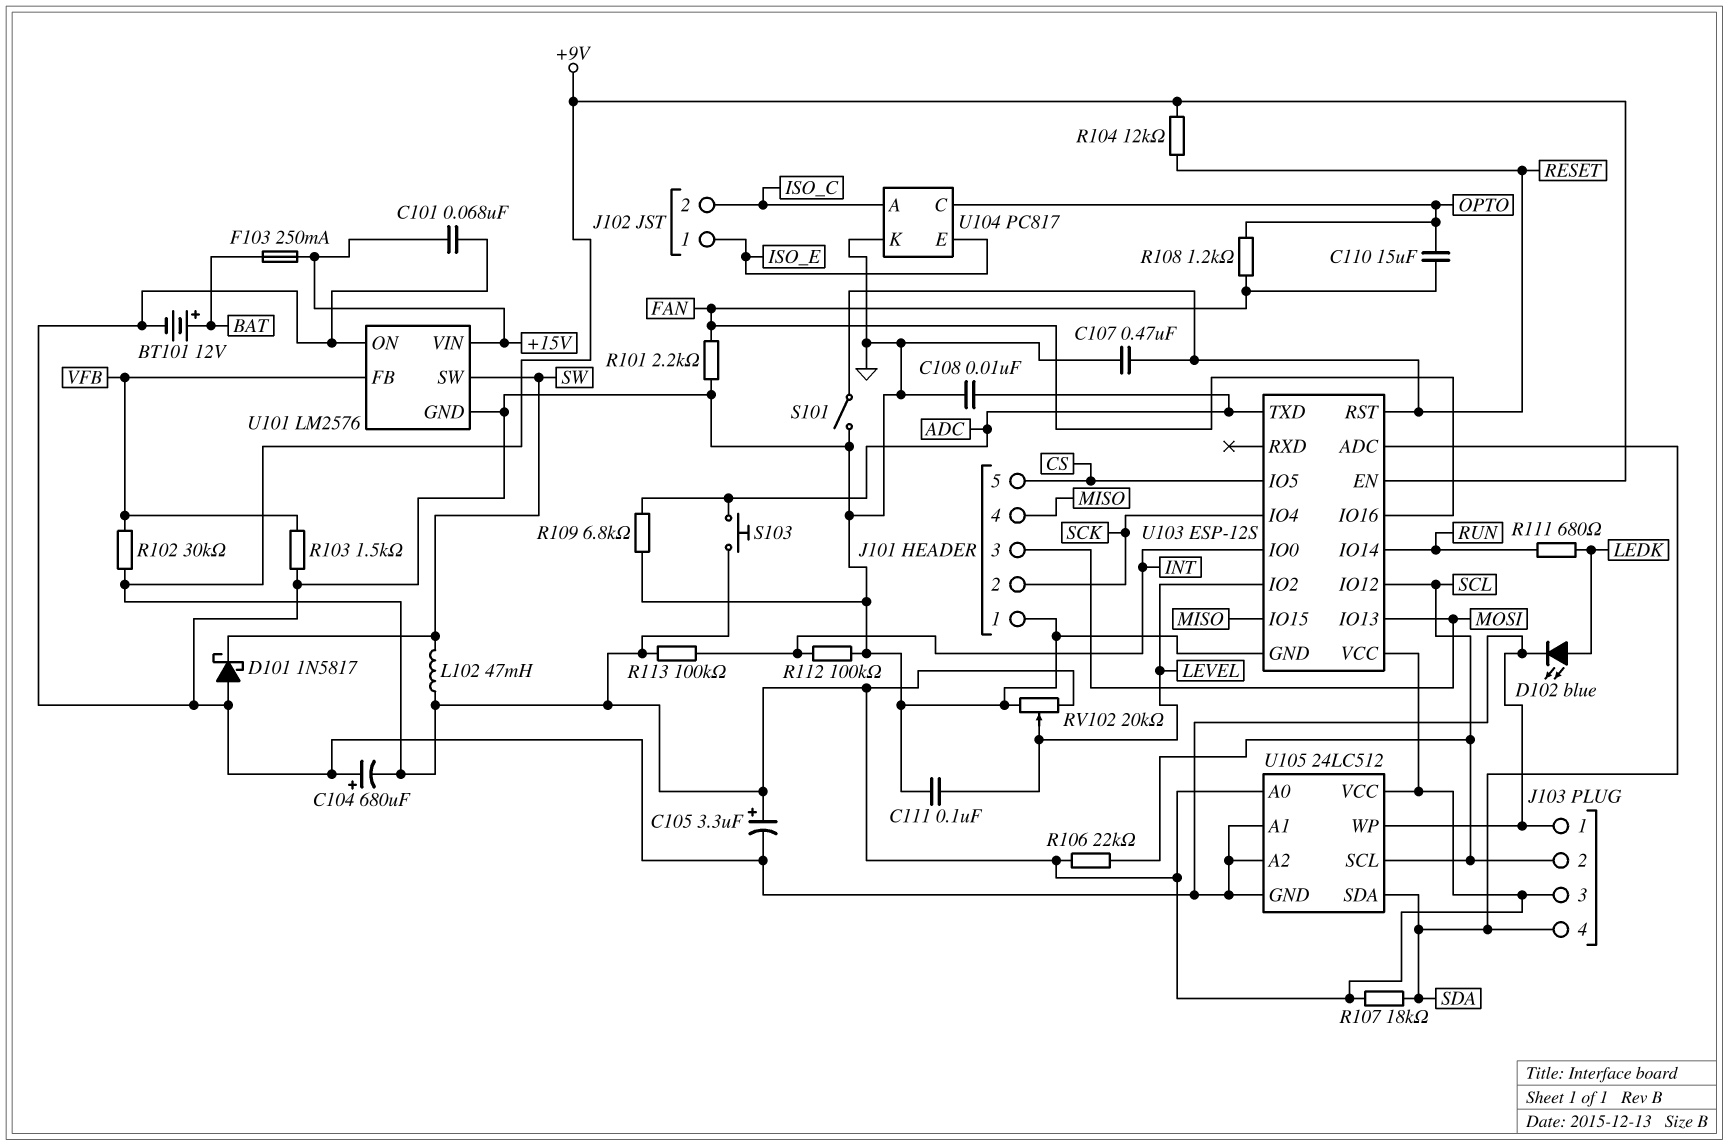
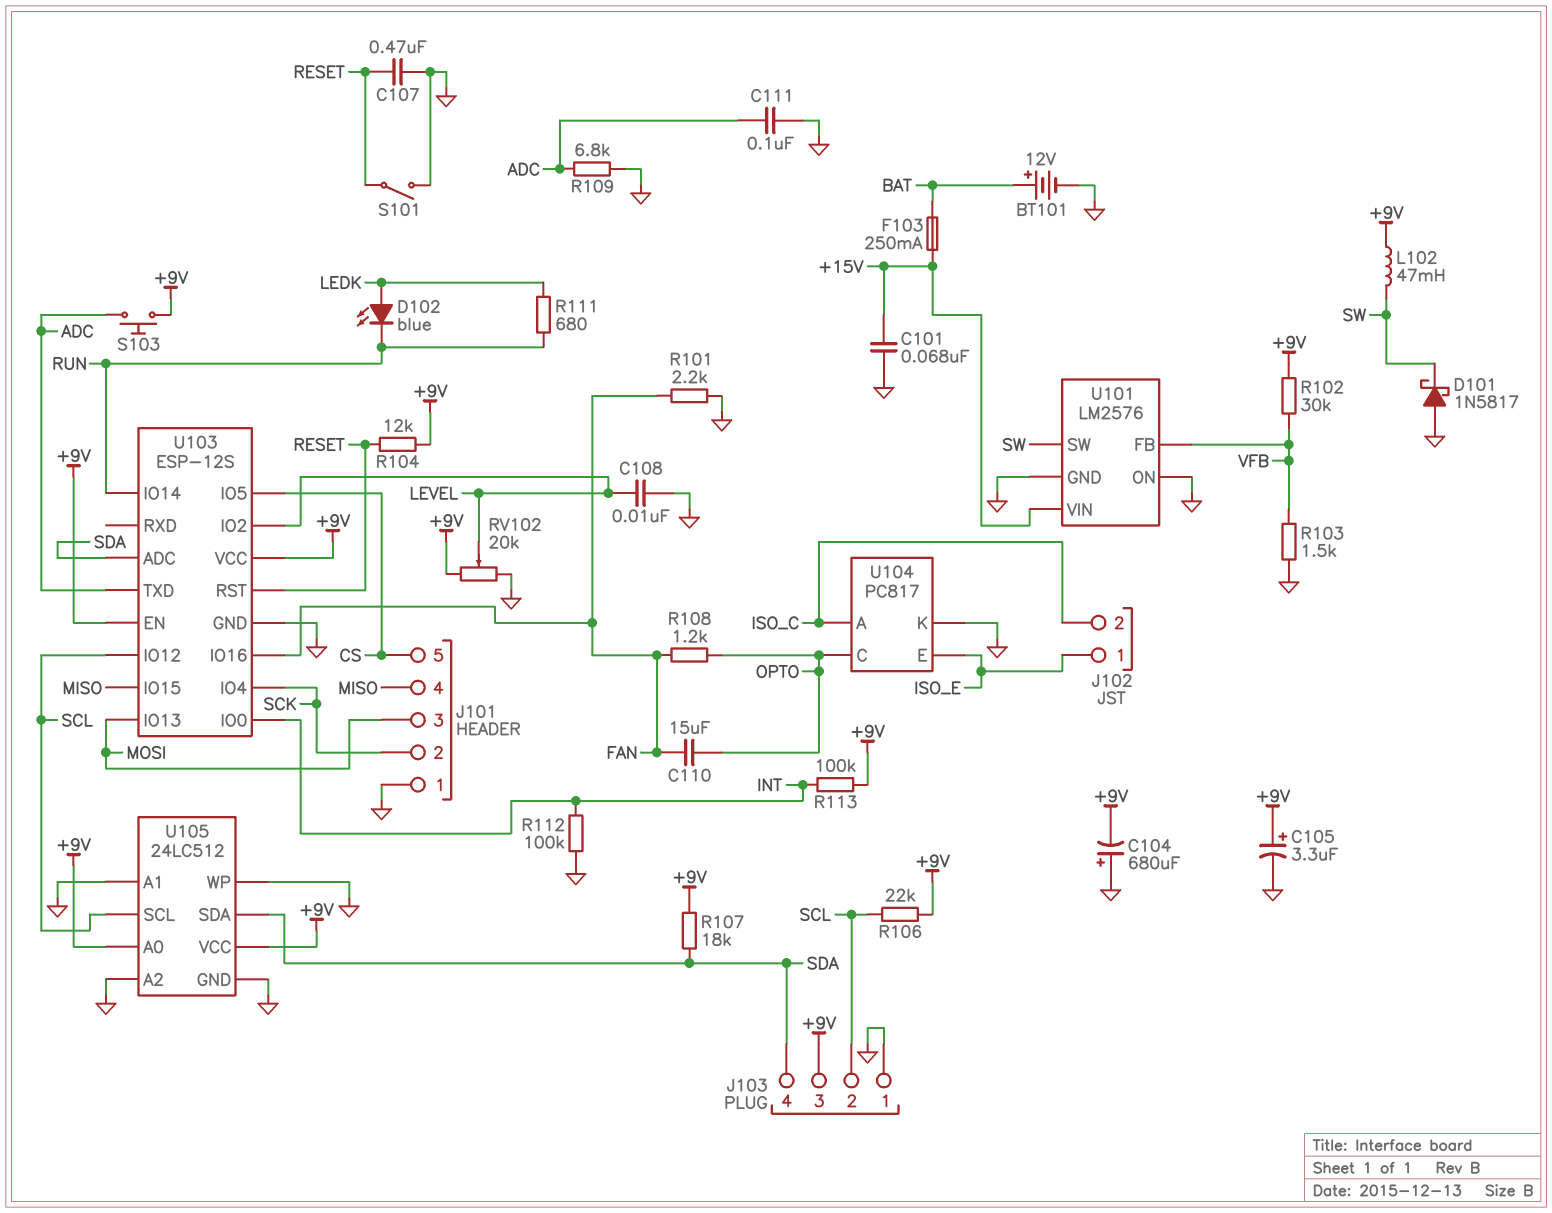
C108: 10nF (ADC, GND) -> 10nF (GND, LEVEL)
C111: 100nF (GND, LEVEL) -> 100nF (ADC, GND)
D102: LED blue (A LEDK, K GND) -> LED blue (A LEDK, K RUN)

